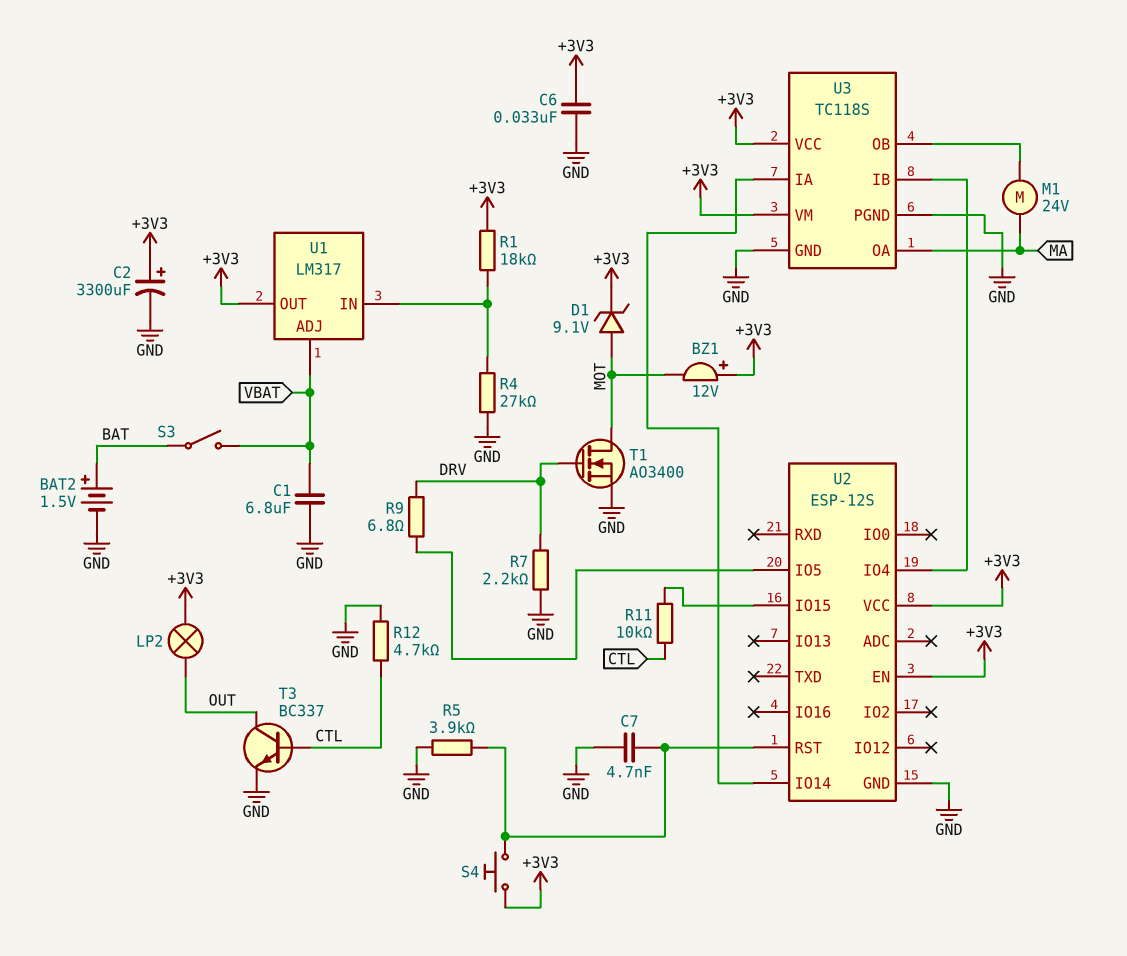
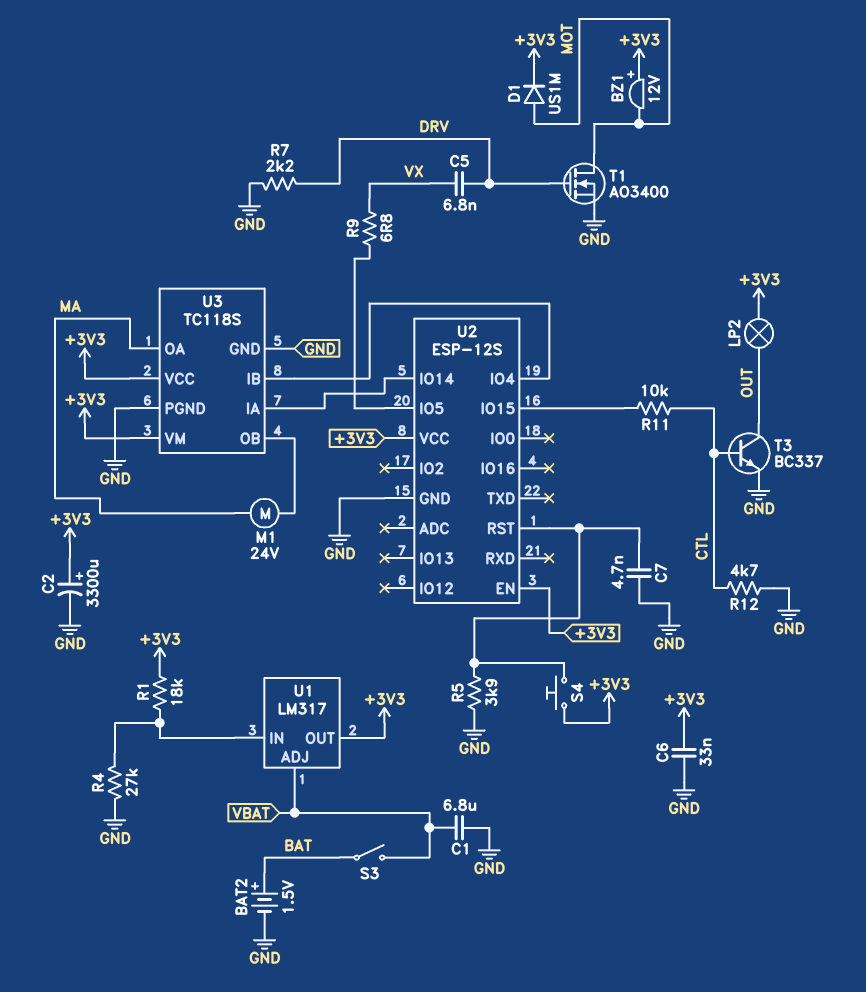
C5: none -> 6.8nF (DRV, VX)
D1: zener 9.1V (A MOT, K +3V3) -> diode US1M (A MOT, K +3V3)
R9: 6.8 (DRV, U2/IO5) -> 6.8 (U2/IO5, VX)

